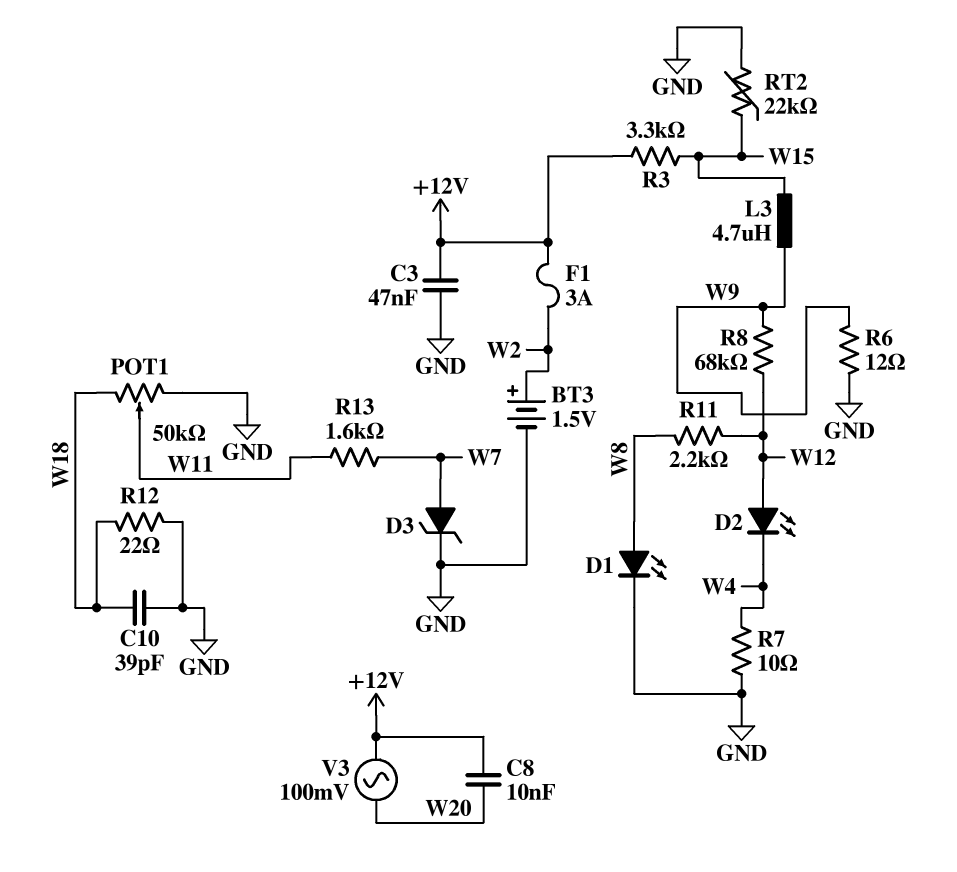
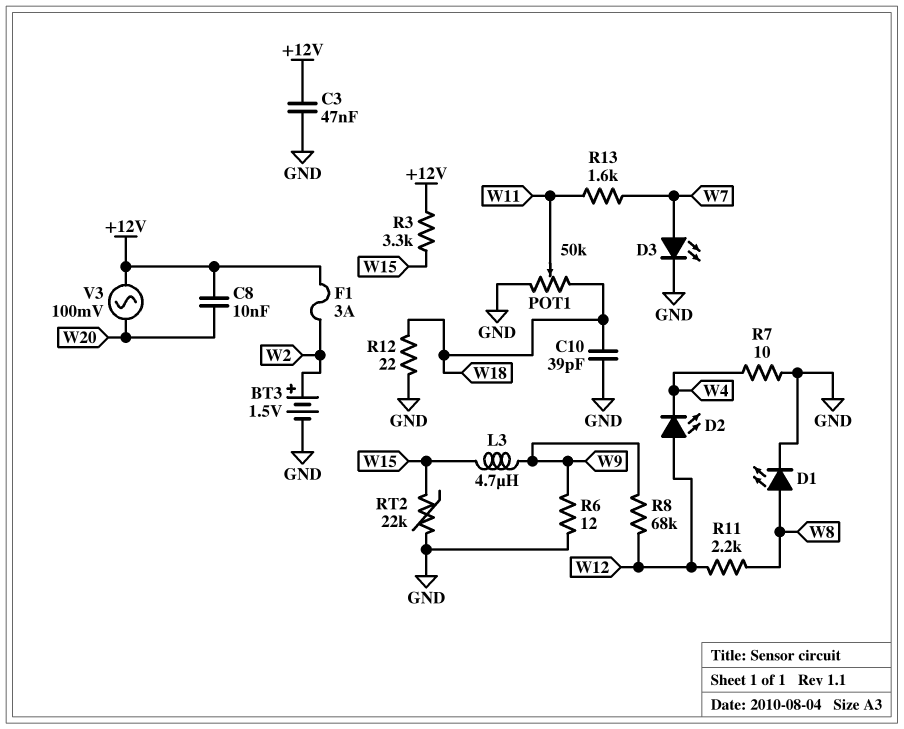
D3: zener (A W7, K GND) -> LED (A W7, K GND)

